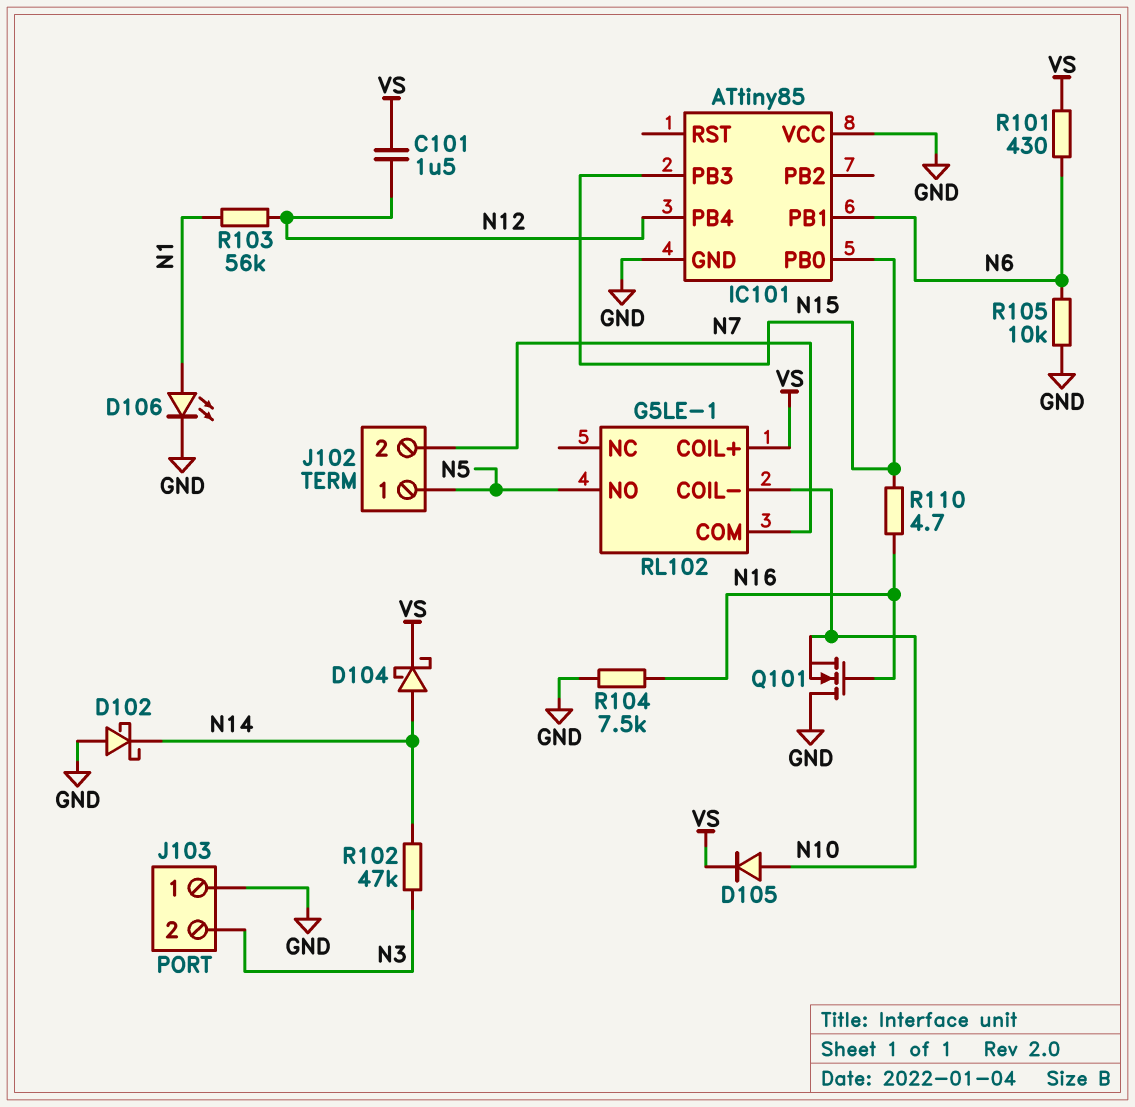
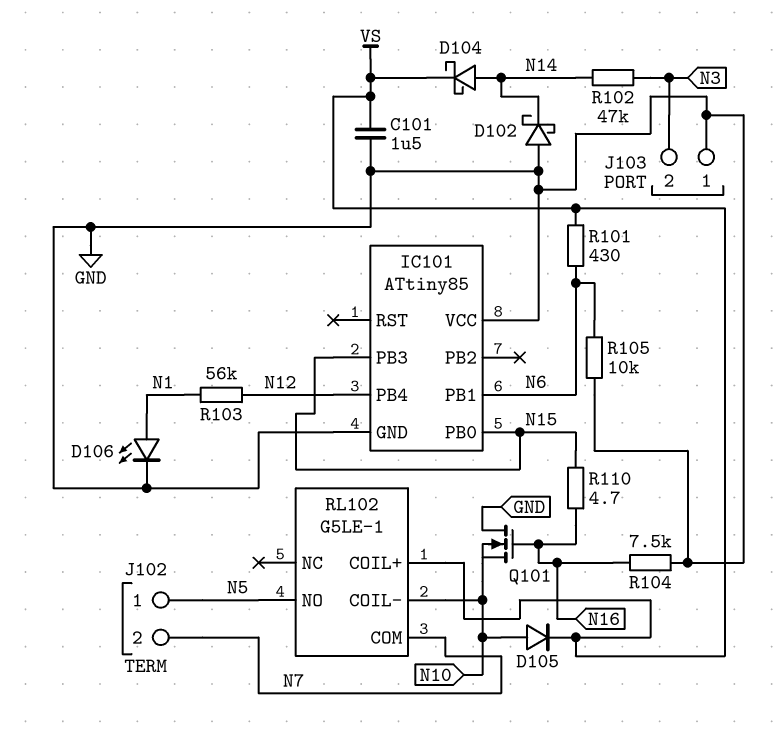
C101: 1.5uF (N12, VS) -> 1.5uF (GND, VS)

